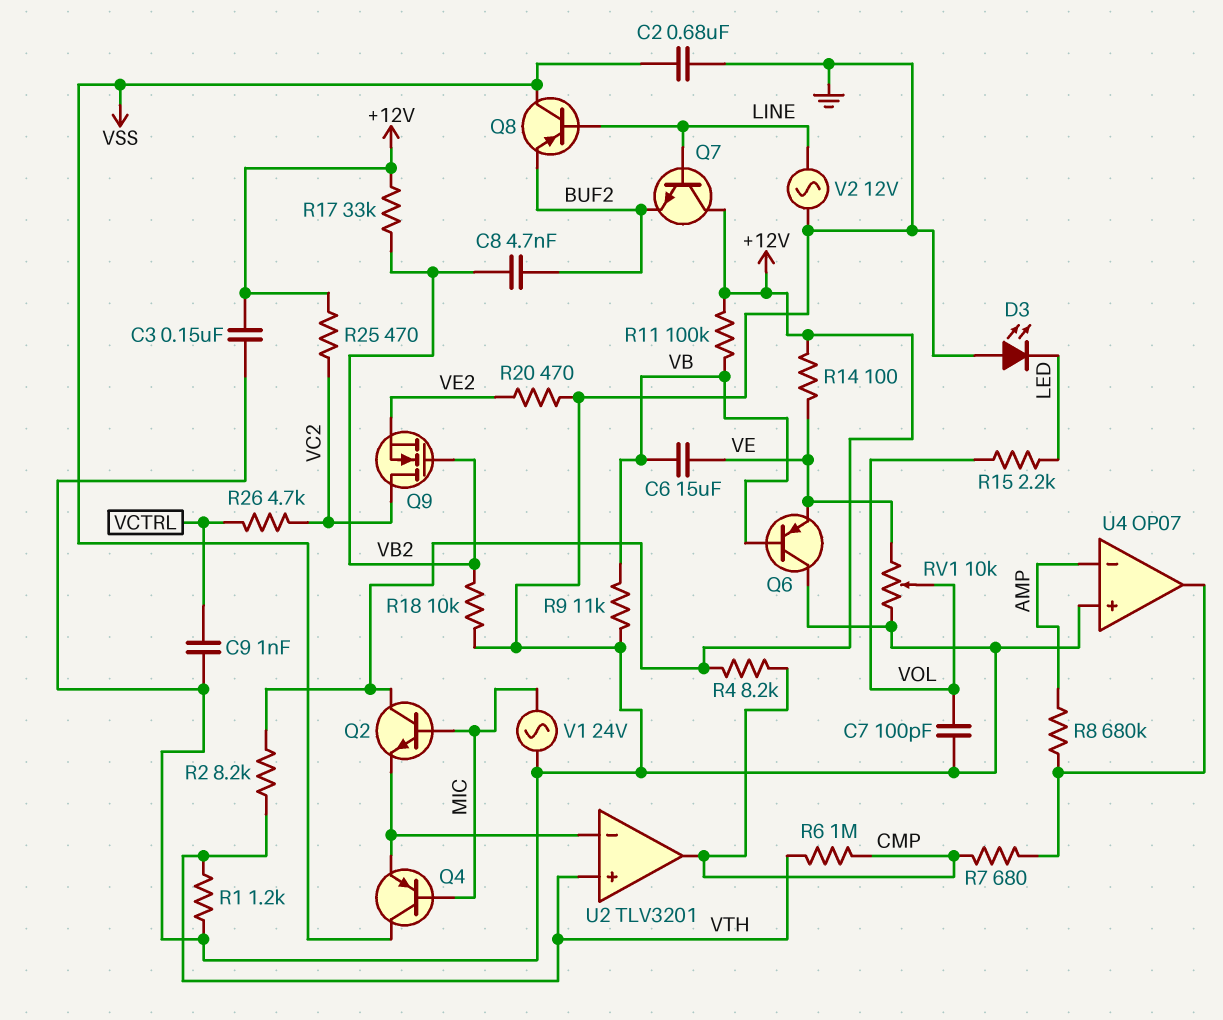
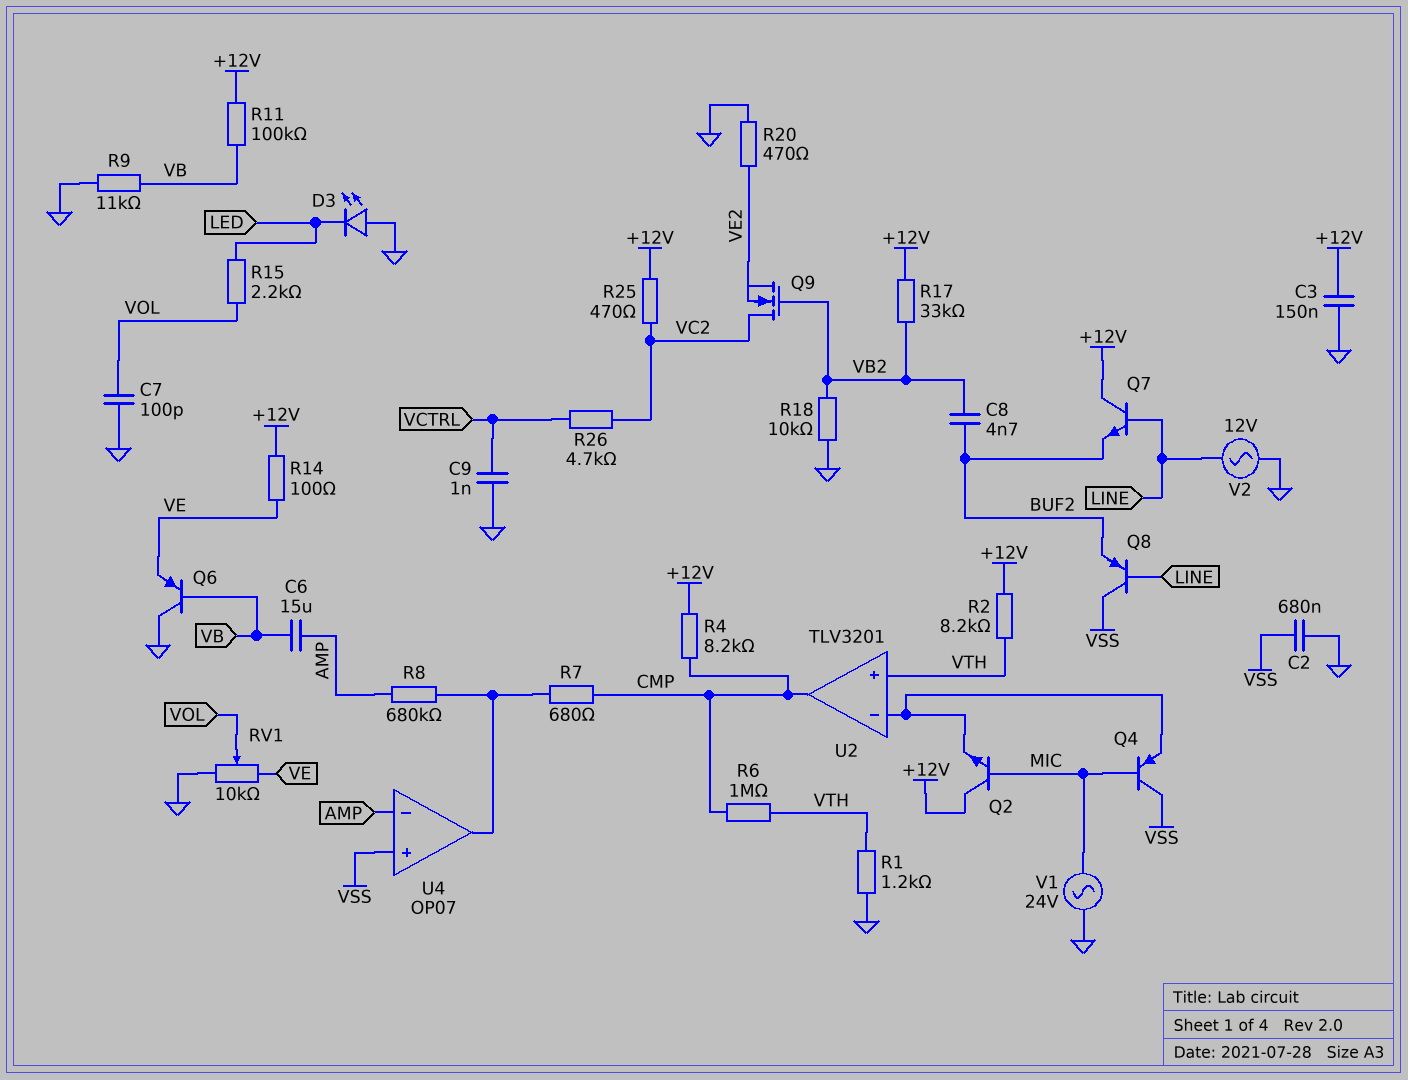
C6: 15uF (VB, VE) -> 15uF (AMP, VB)
U4 pin in+: GND -> VSS

